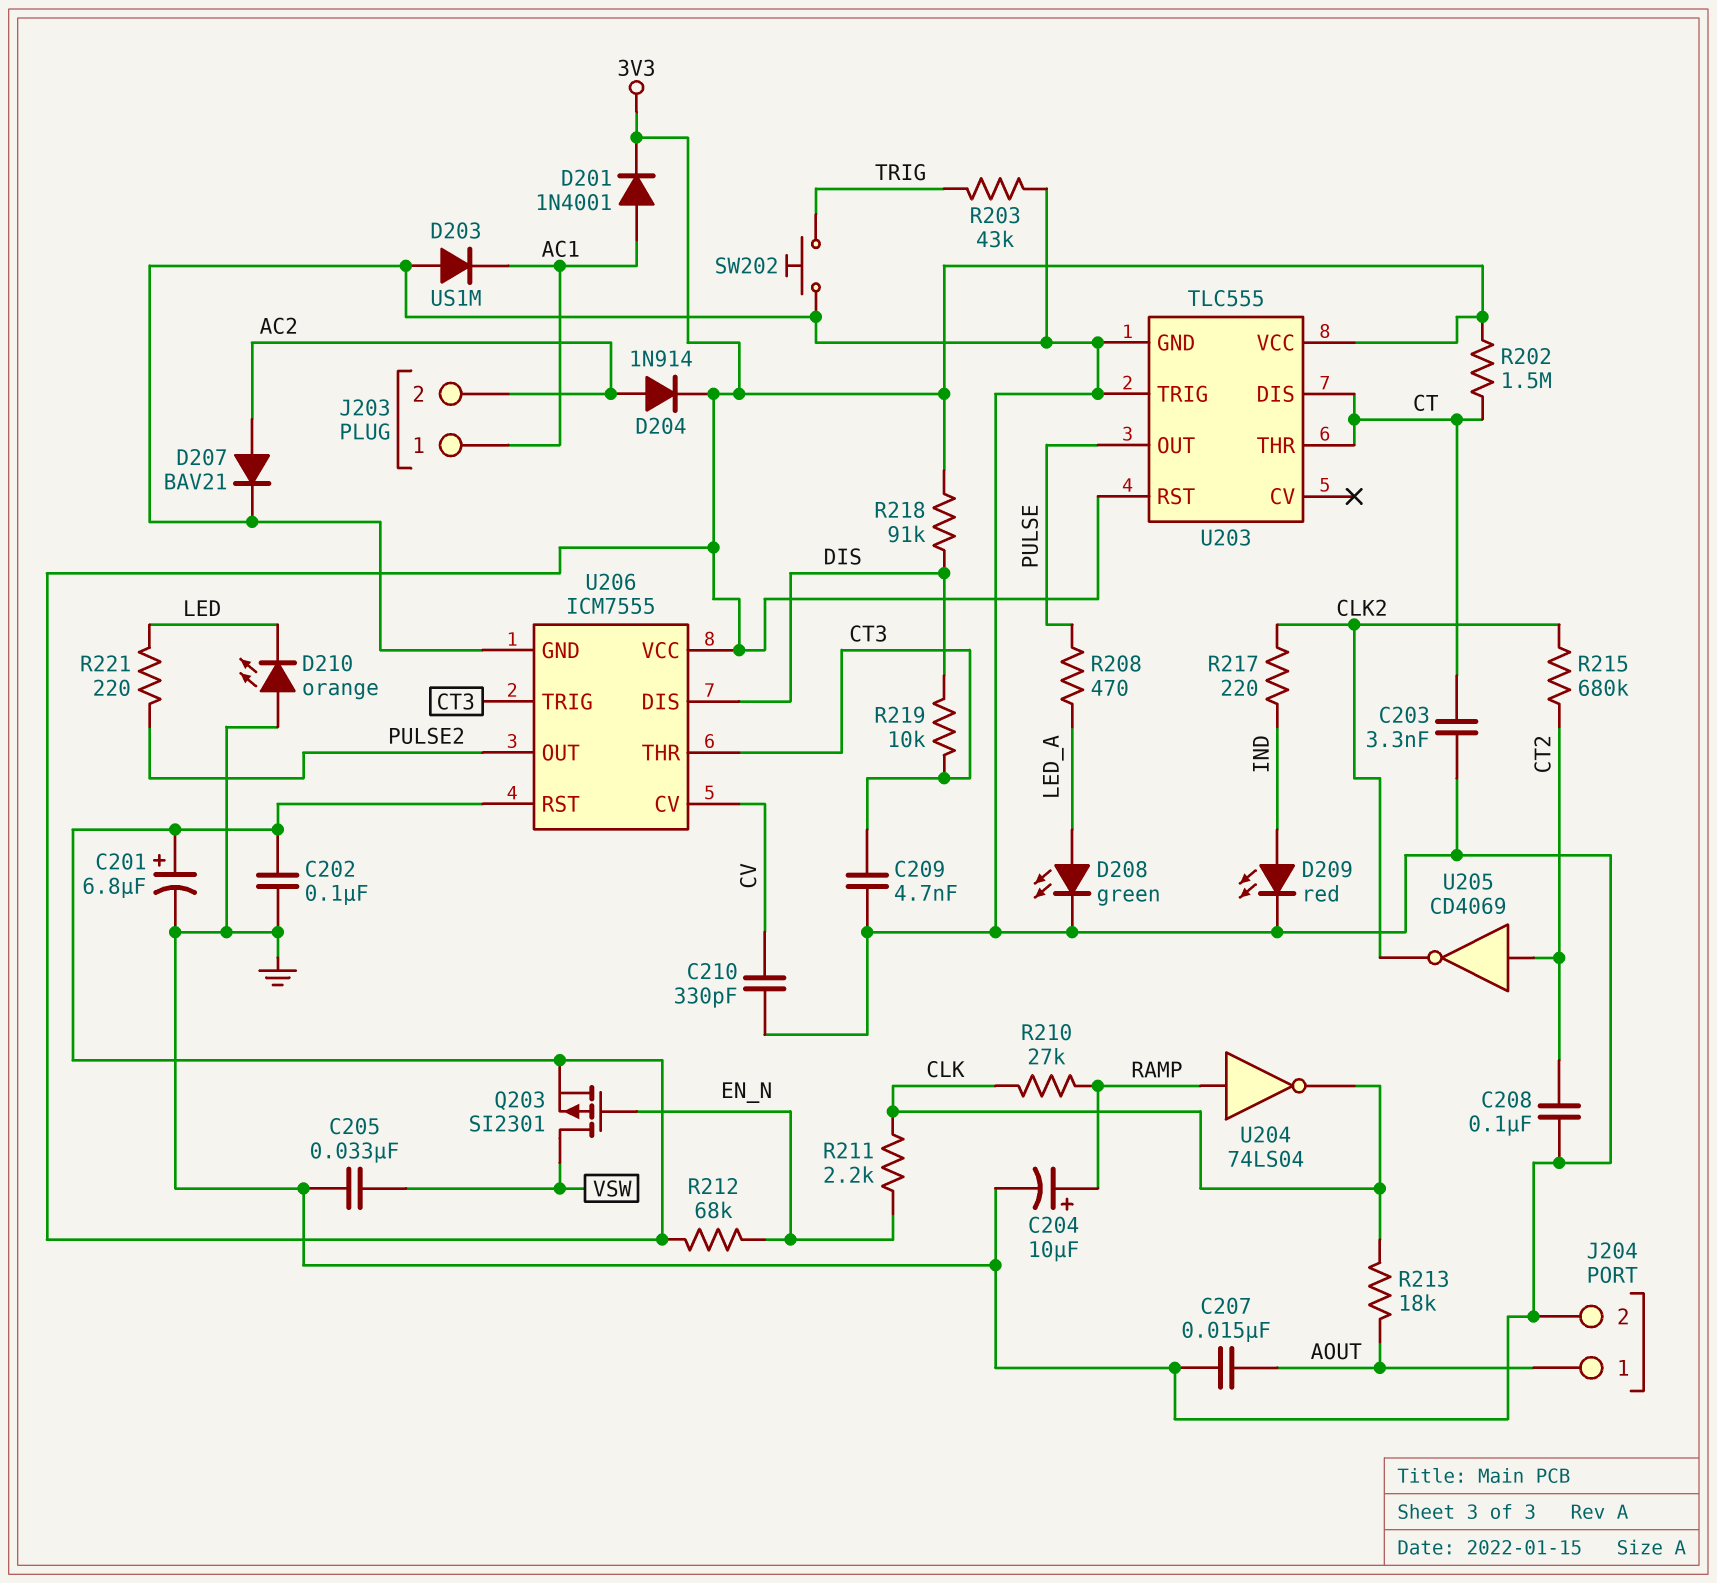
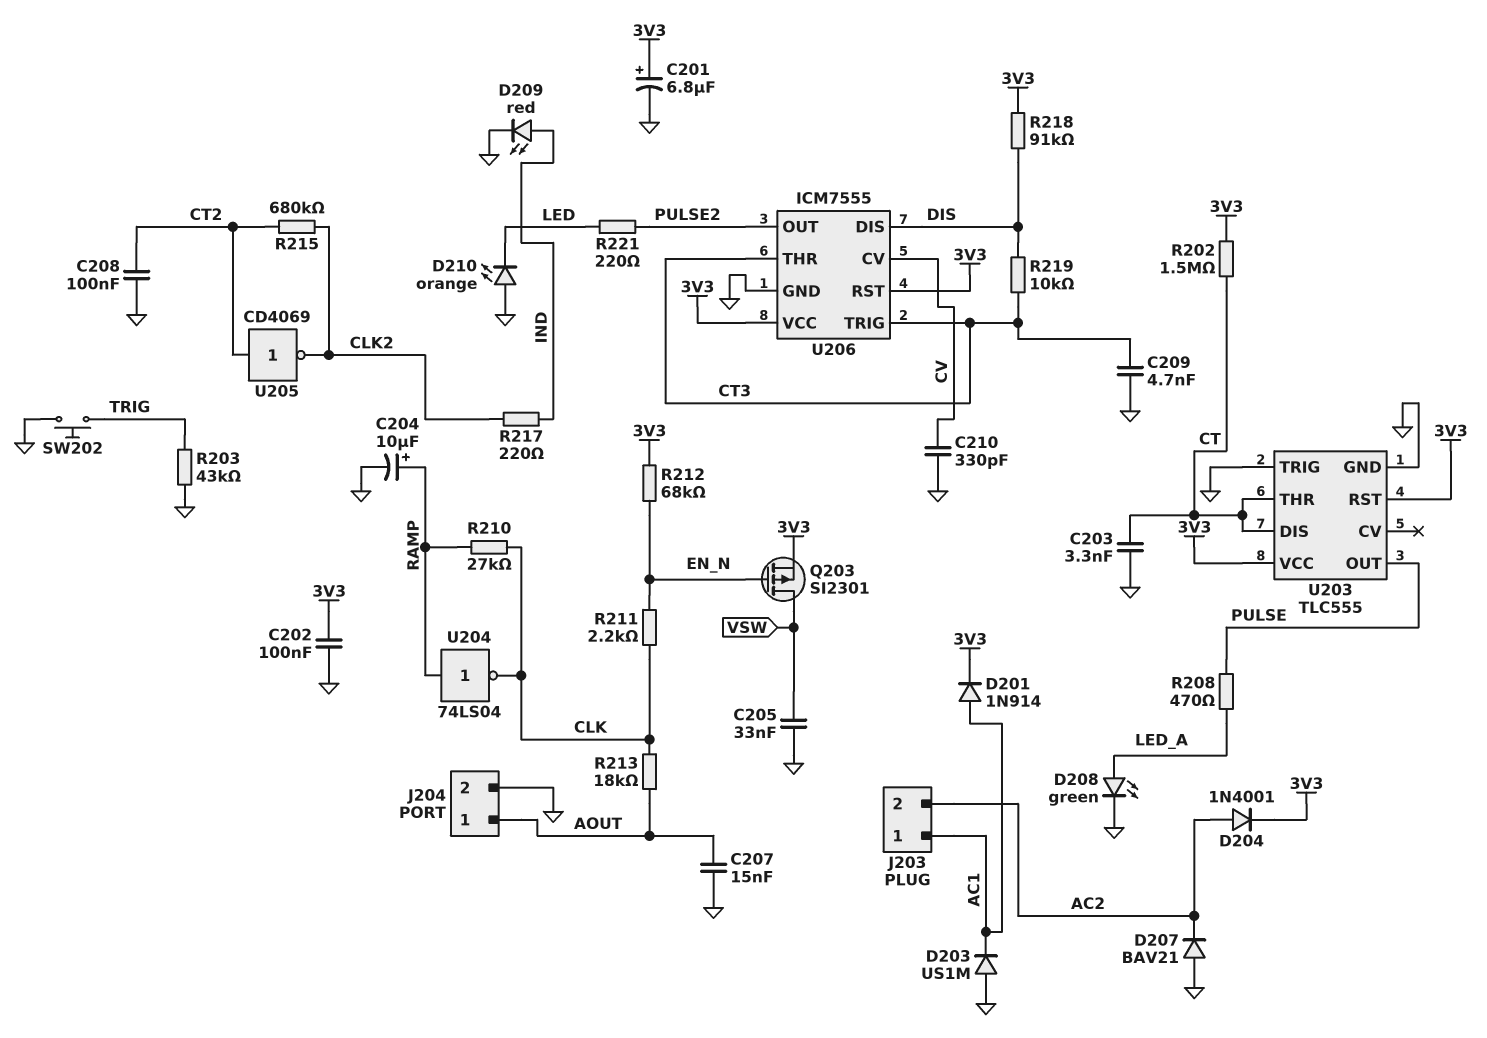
D201: diode 1N4001 (A AC1, K 3V3) -> diode 1N914 (A AC1, K 3V3)
D204: diode 1N914 (A AC2, K 3V3) -> diode 1N4001 (A AC2, K 3V3)
D207: diode BAV21 (A AC2, K GND) -> diode BAV21 (A GND, K AC2)

